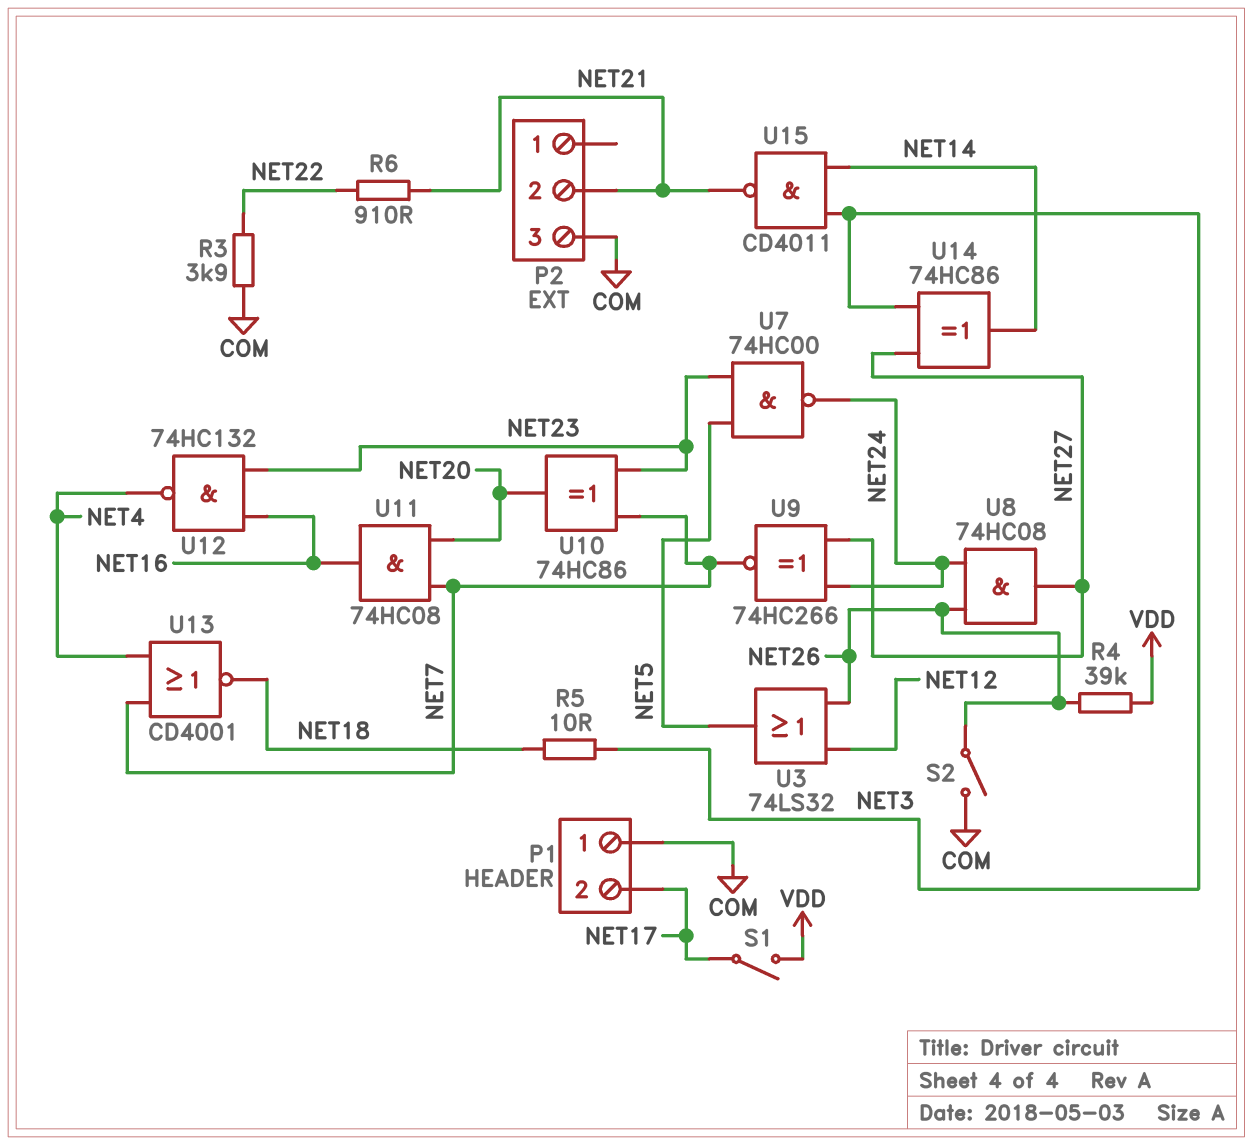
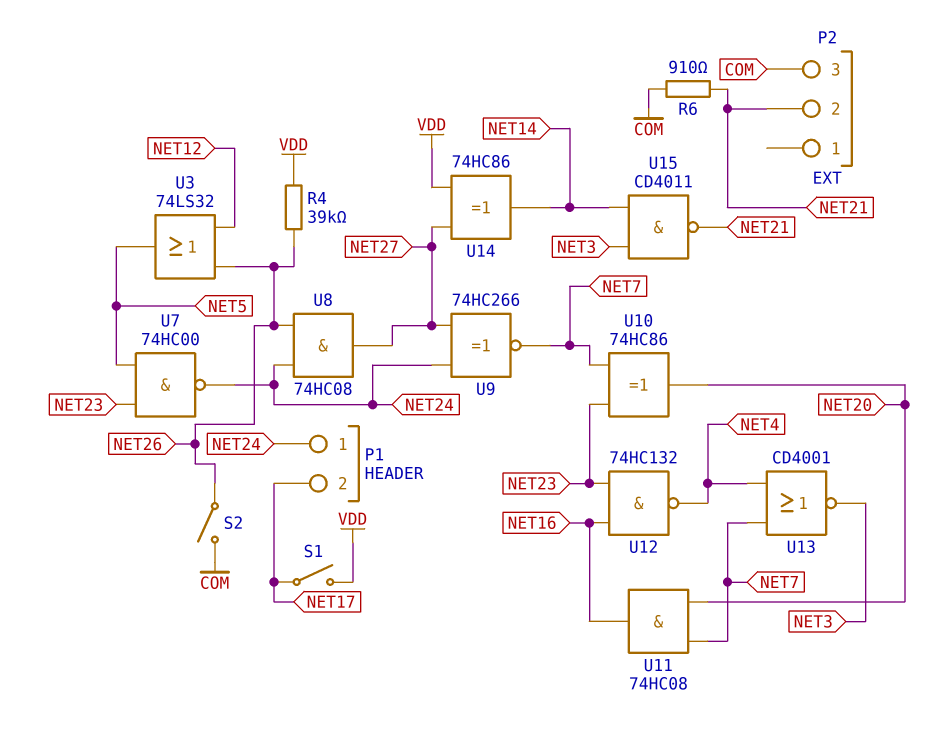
P1 pin 1: COM -> NET24
R3: 3.9k (COM, NET22) -> none
R5: 10 (NET3, NET18) -> none
R6: 910 (NET21, NET22) -> 910 (COM, NET21)
U13: NOR CD4001 (in NET4, in NET7, out NET18) -> NOR CD4001 (in NET4, in NET7, out NET3)
U14: XOR 74HC86 (in NET3, in NET27, out NET14) -> XOR 74HC86 (in NET27, in VDD, out NET14)

